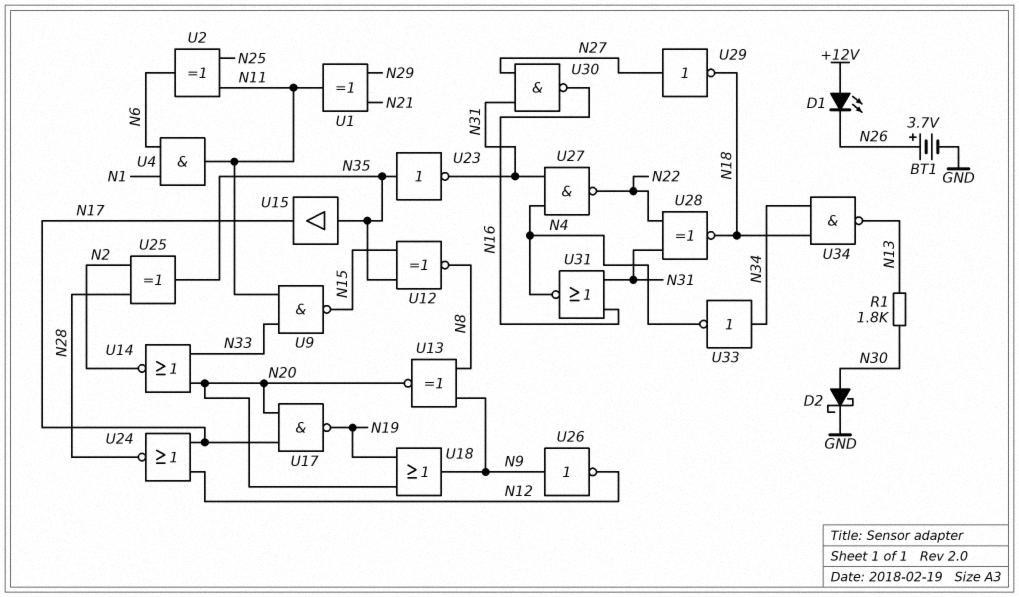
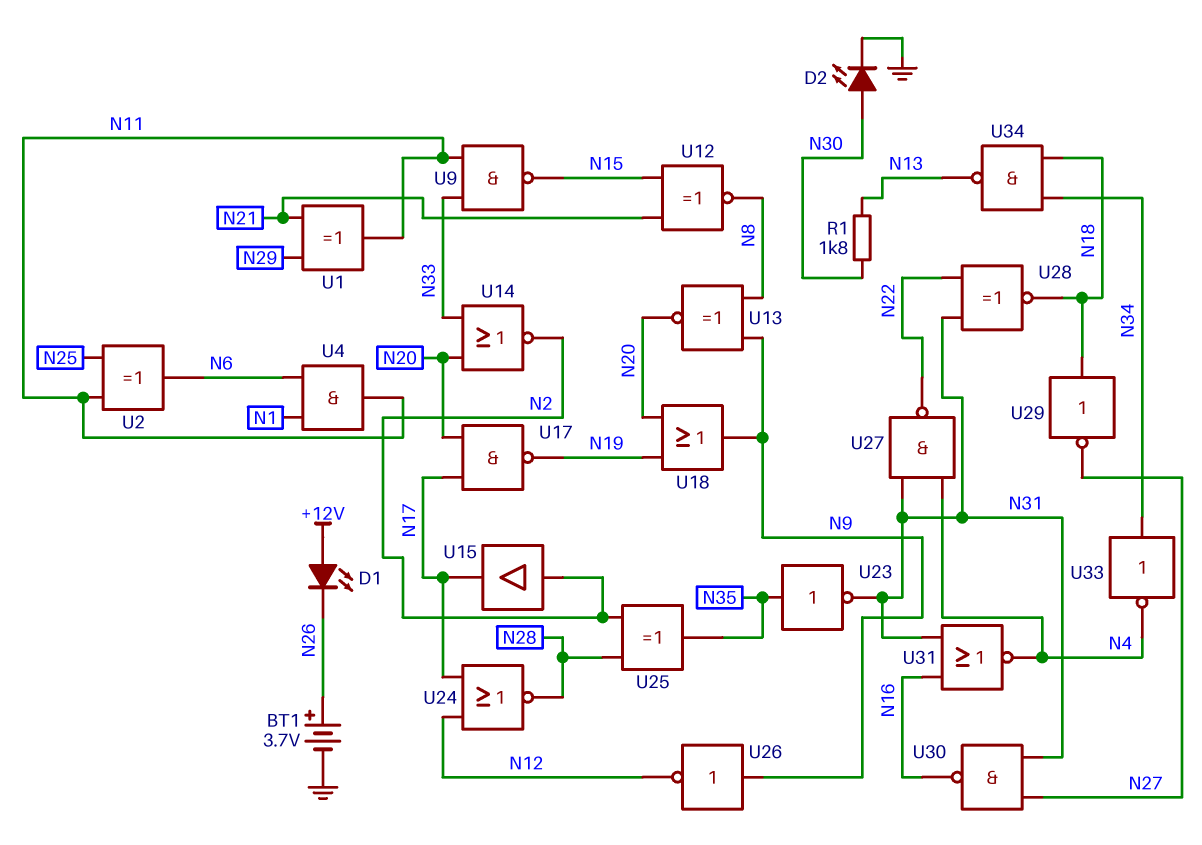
D2: schottky (A N30, K GND) -> LED (A N30, K GND)
U12: XNOR (in N15, in N35, out N8) -> XNOR (in N15, in N21, out N8)
U15: buffer (in N35, out N17) -> buffer (in N2, out N17)
U29: NOT (in N27, out N18) -> NOT (in N18, out N27)

